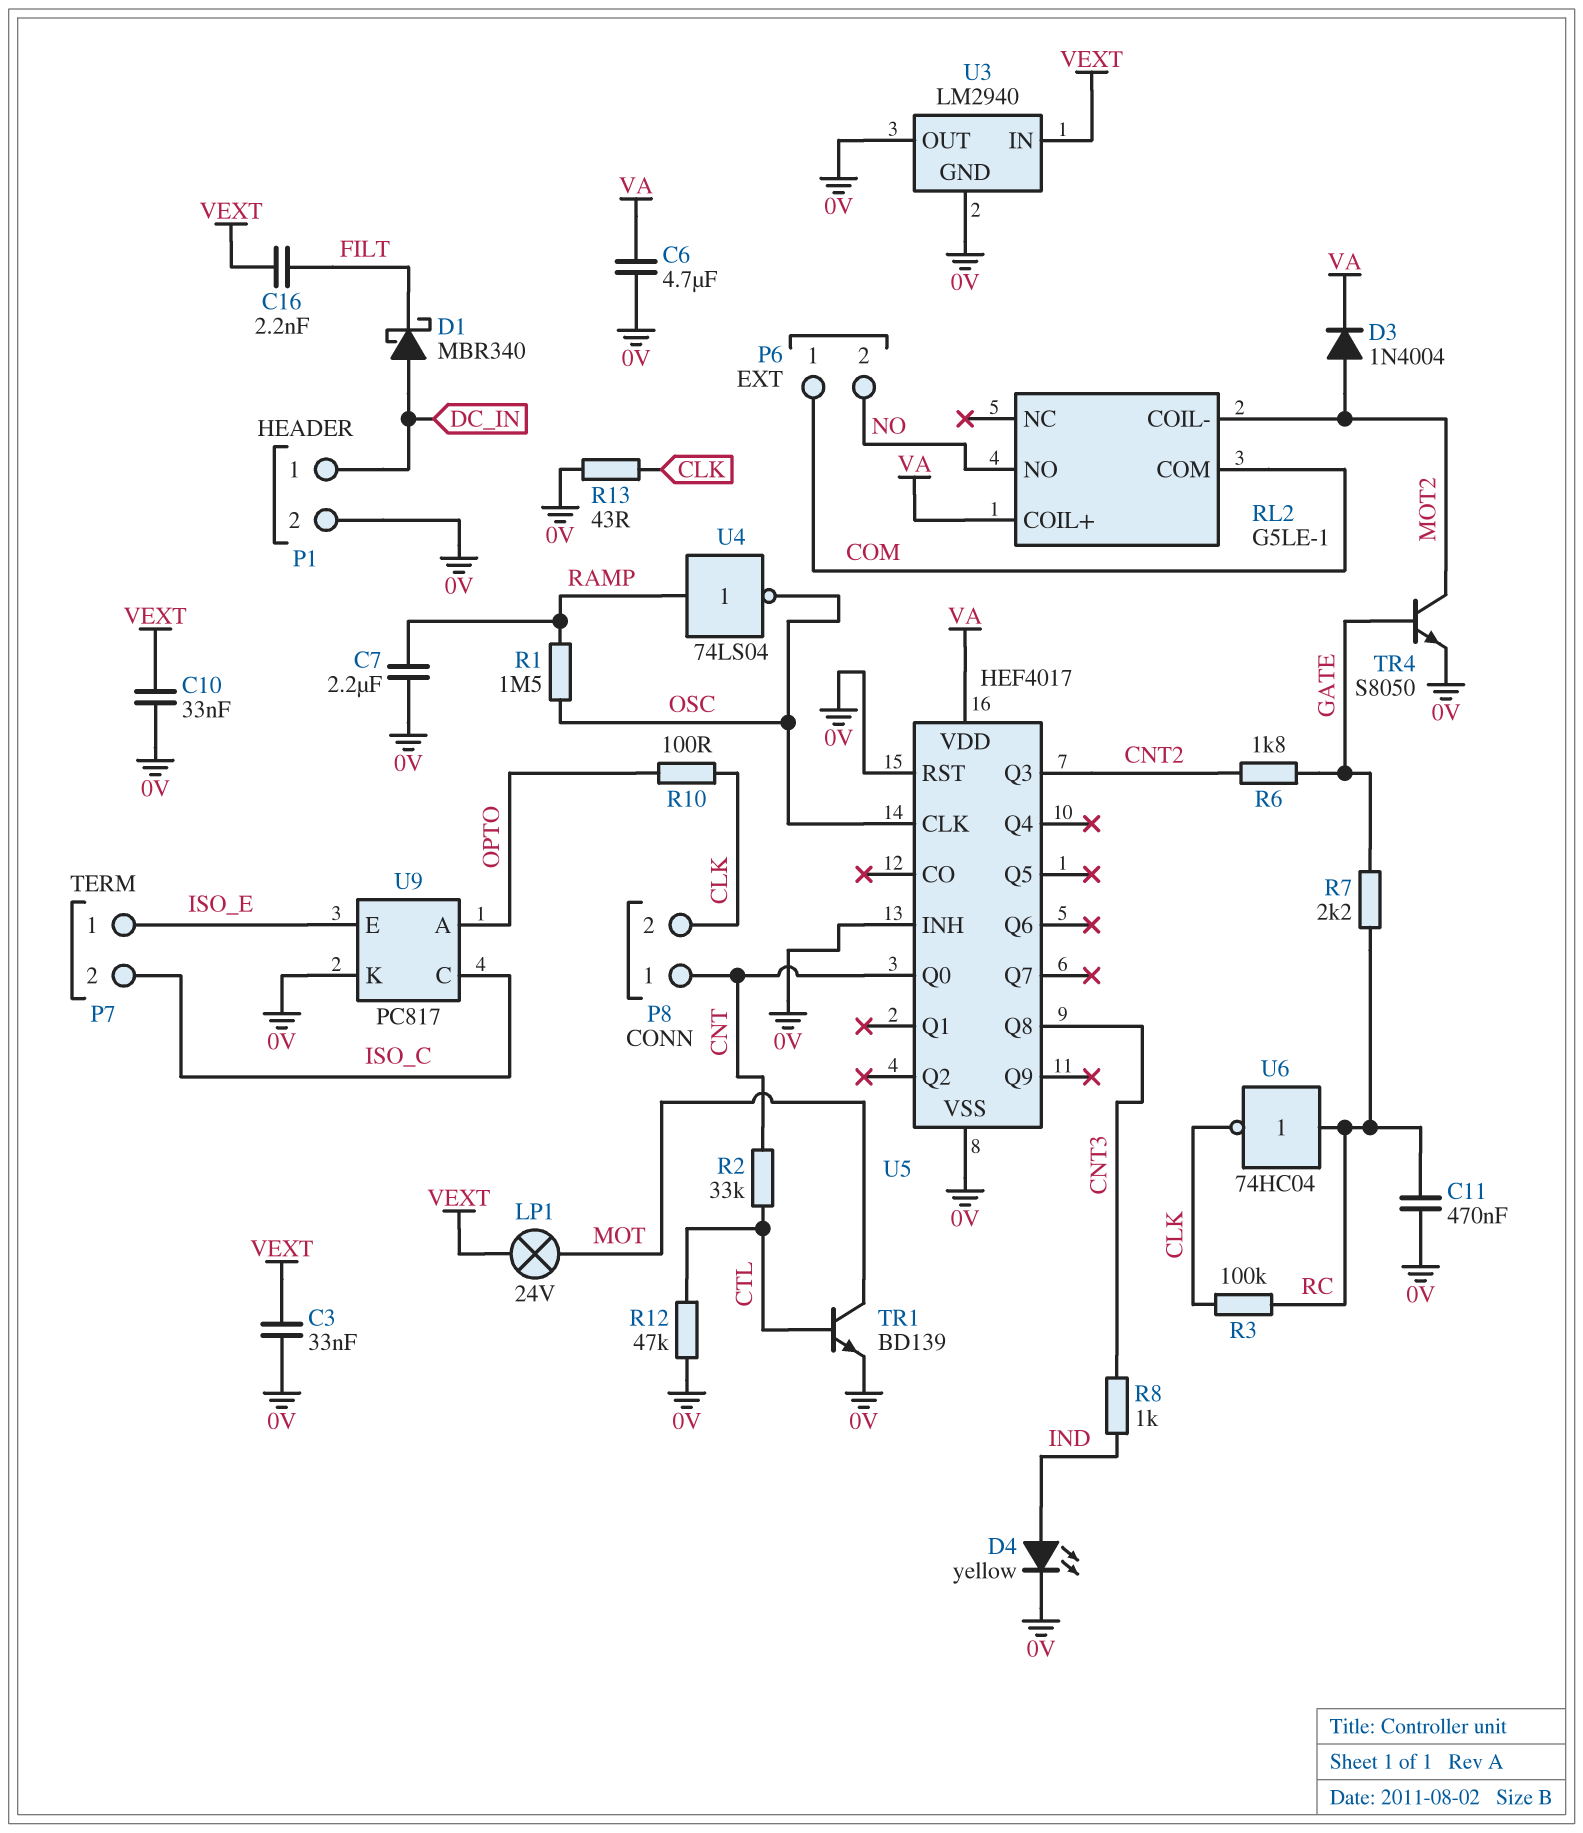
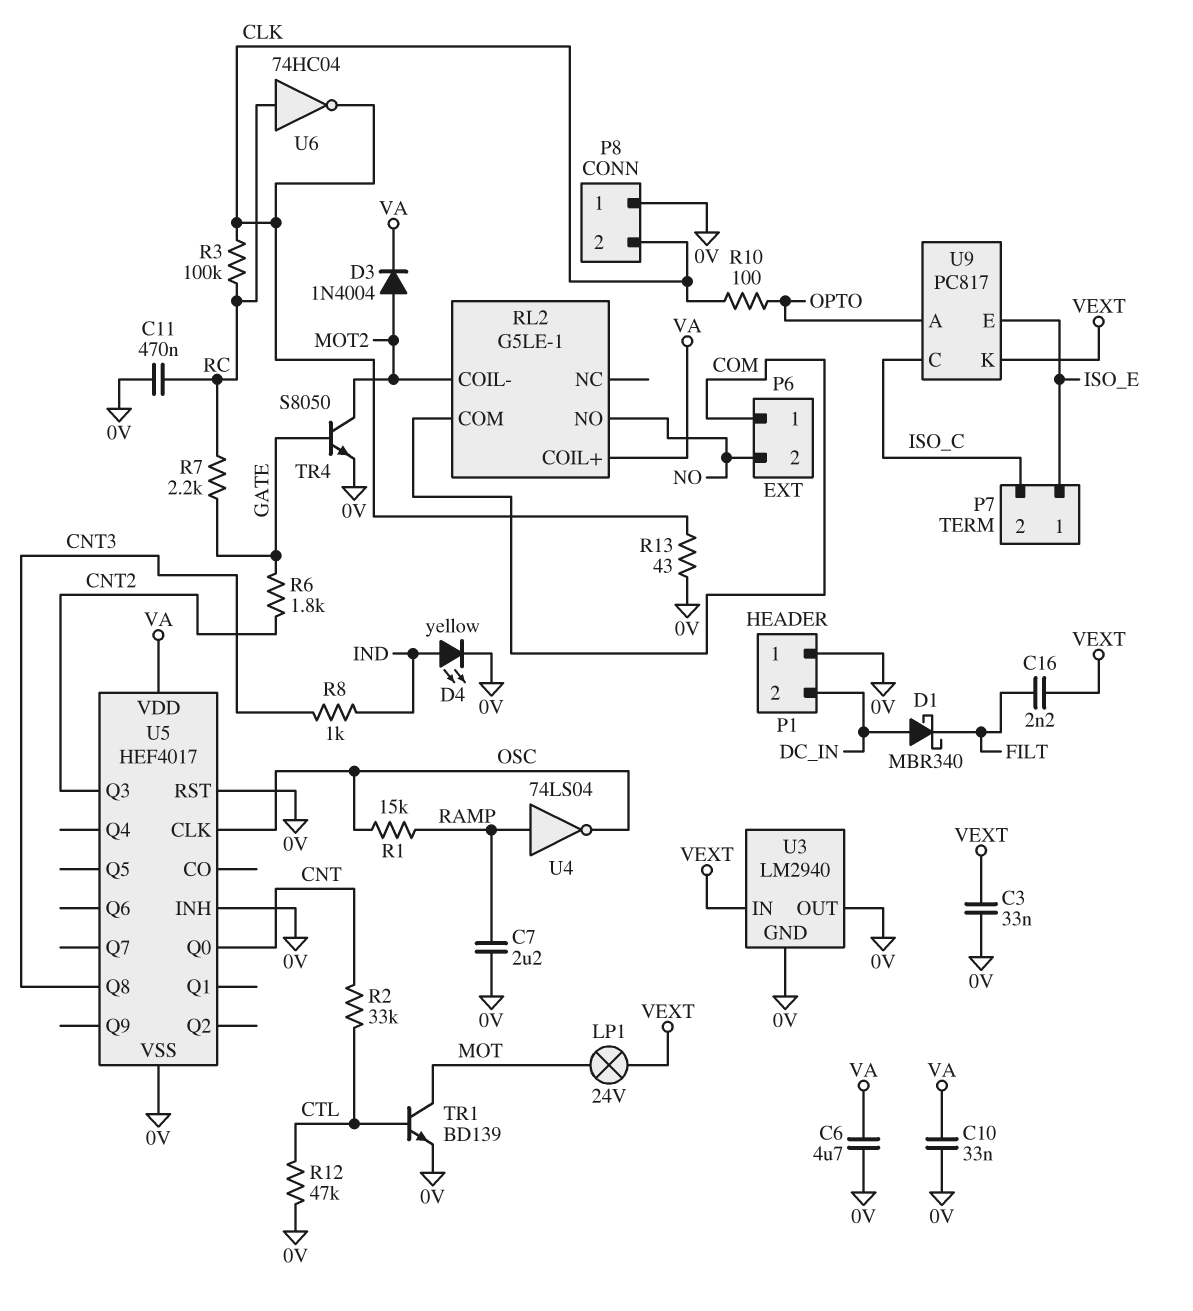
C10: 33nF (0V, VEXT) -> 33nF (0V, VA)
P1 pin 1: DC_IN -> 0V
P1 pin 2: 0V -> DC_IN
P8 pin 1: CNT -> 0V
R1: 1.5M (OSC, RAMP) -> 15k (OSC, RAMP)
U9 pin K: 0V -> VEXT

